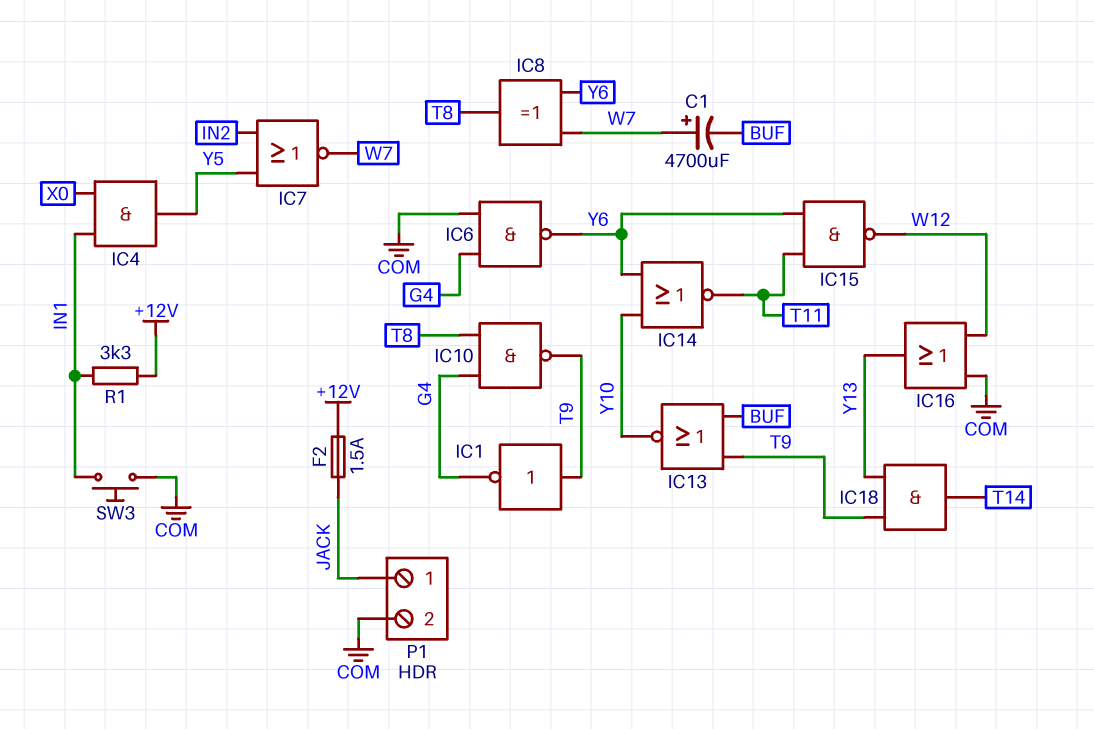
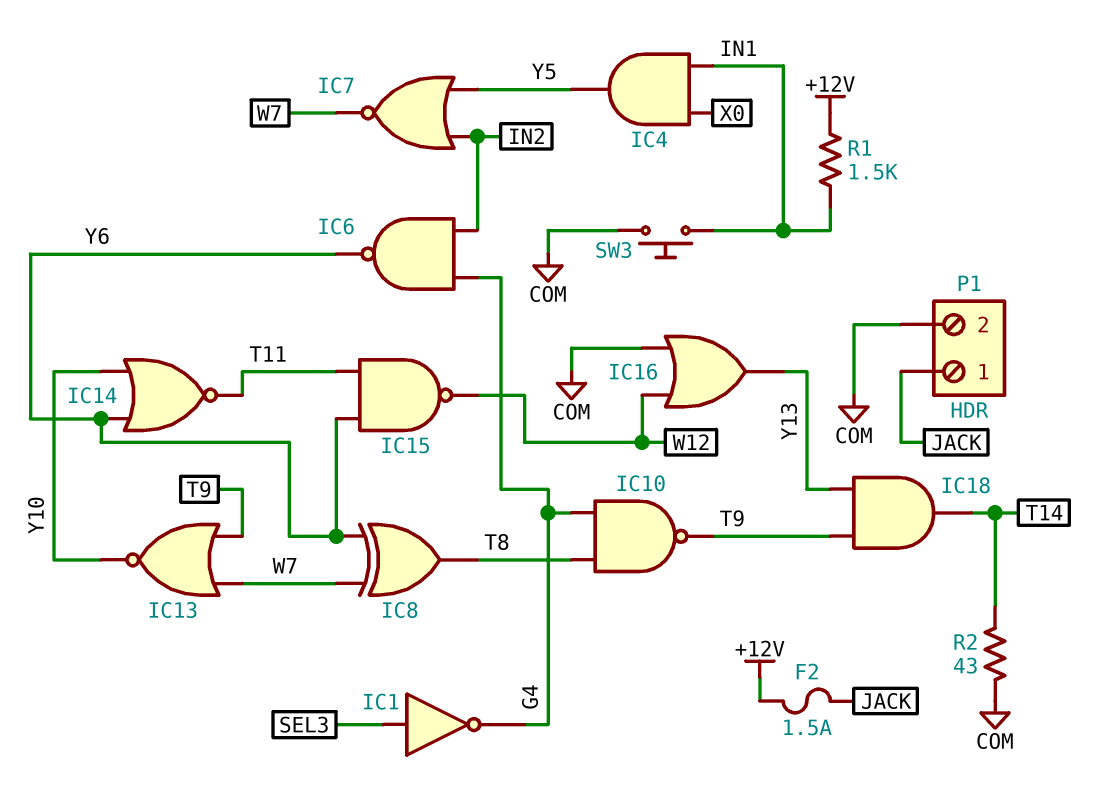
C1: 4700uF (plus W7, minus BUF) -> none
IC1: NOT (in T9, out G4) -> NOT (in SEL3, out G4)
IC6: NAND (in COM, in G4, out Y6) -> NAND (in G4, in IN2, out Y6)
IC13: NOR (in BUF, in T9, out Y10) -> NOR (in T9, in W7, out Y10)
R1: 3.3k (+12V, IN1) -> 1.5k (+12V, IN1)
R2: none -> 43 (COM, T14)

